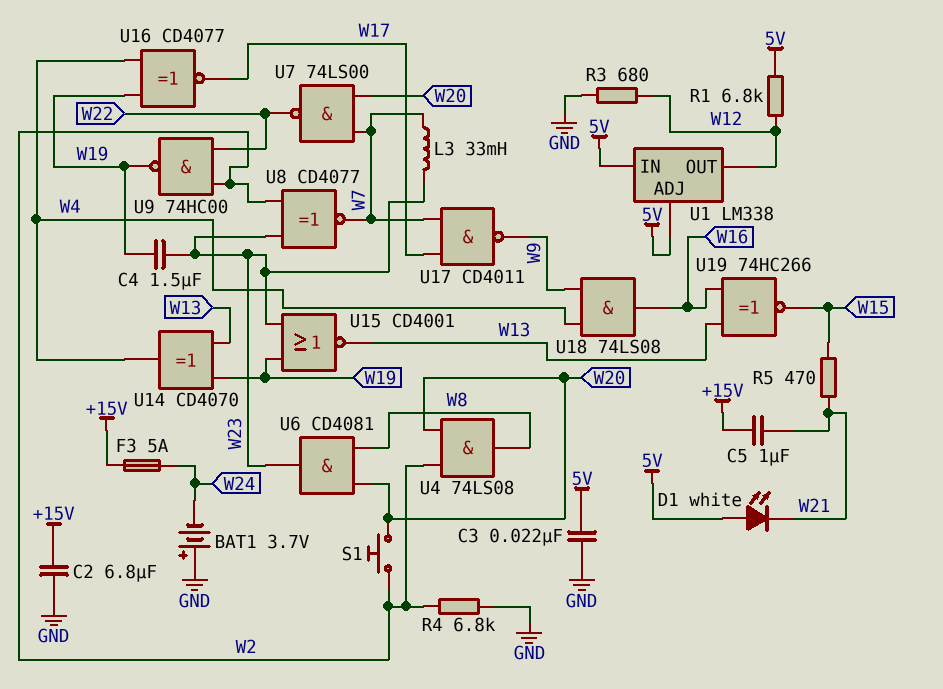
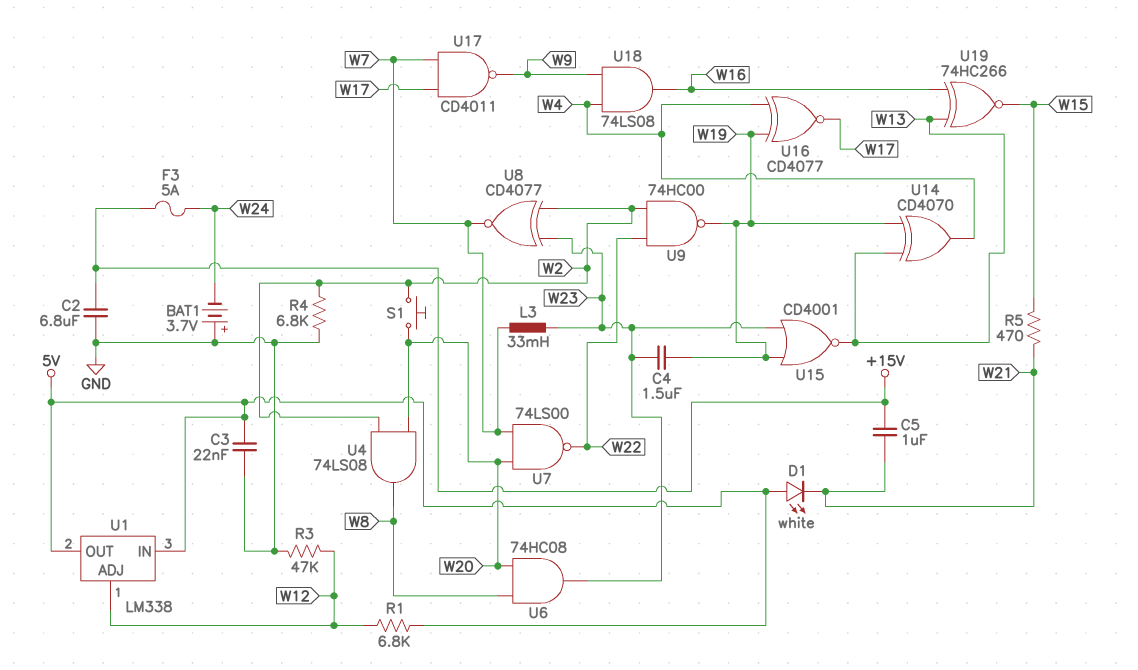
R3: 680 (GND, W12) -> 47k (GND, W12)
U1 pin ADJ: 5V -> W12
U1 pin OUT: W12 -> 5V
U6: AND CD4081 (in W8, in W20, out W23) -> AND 74HC08 (in W8, in W20, out W23)

